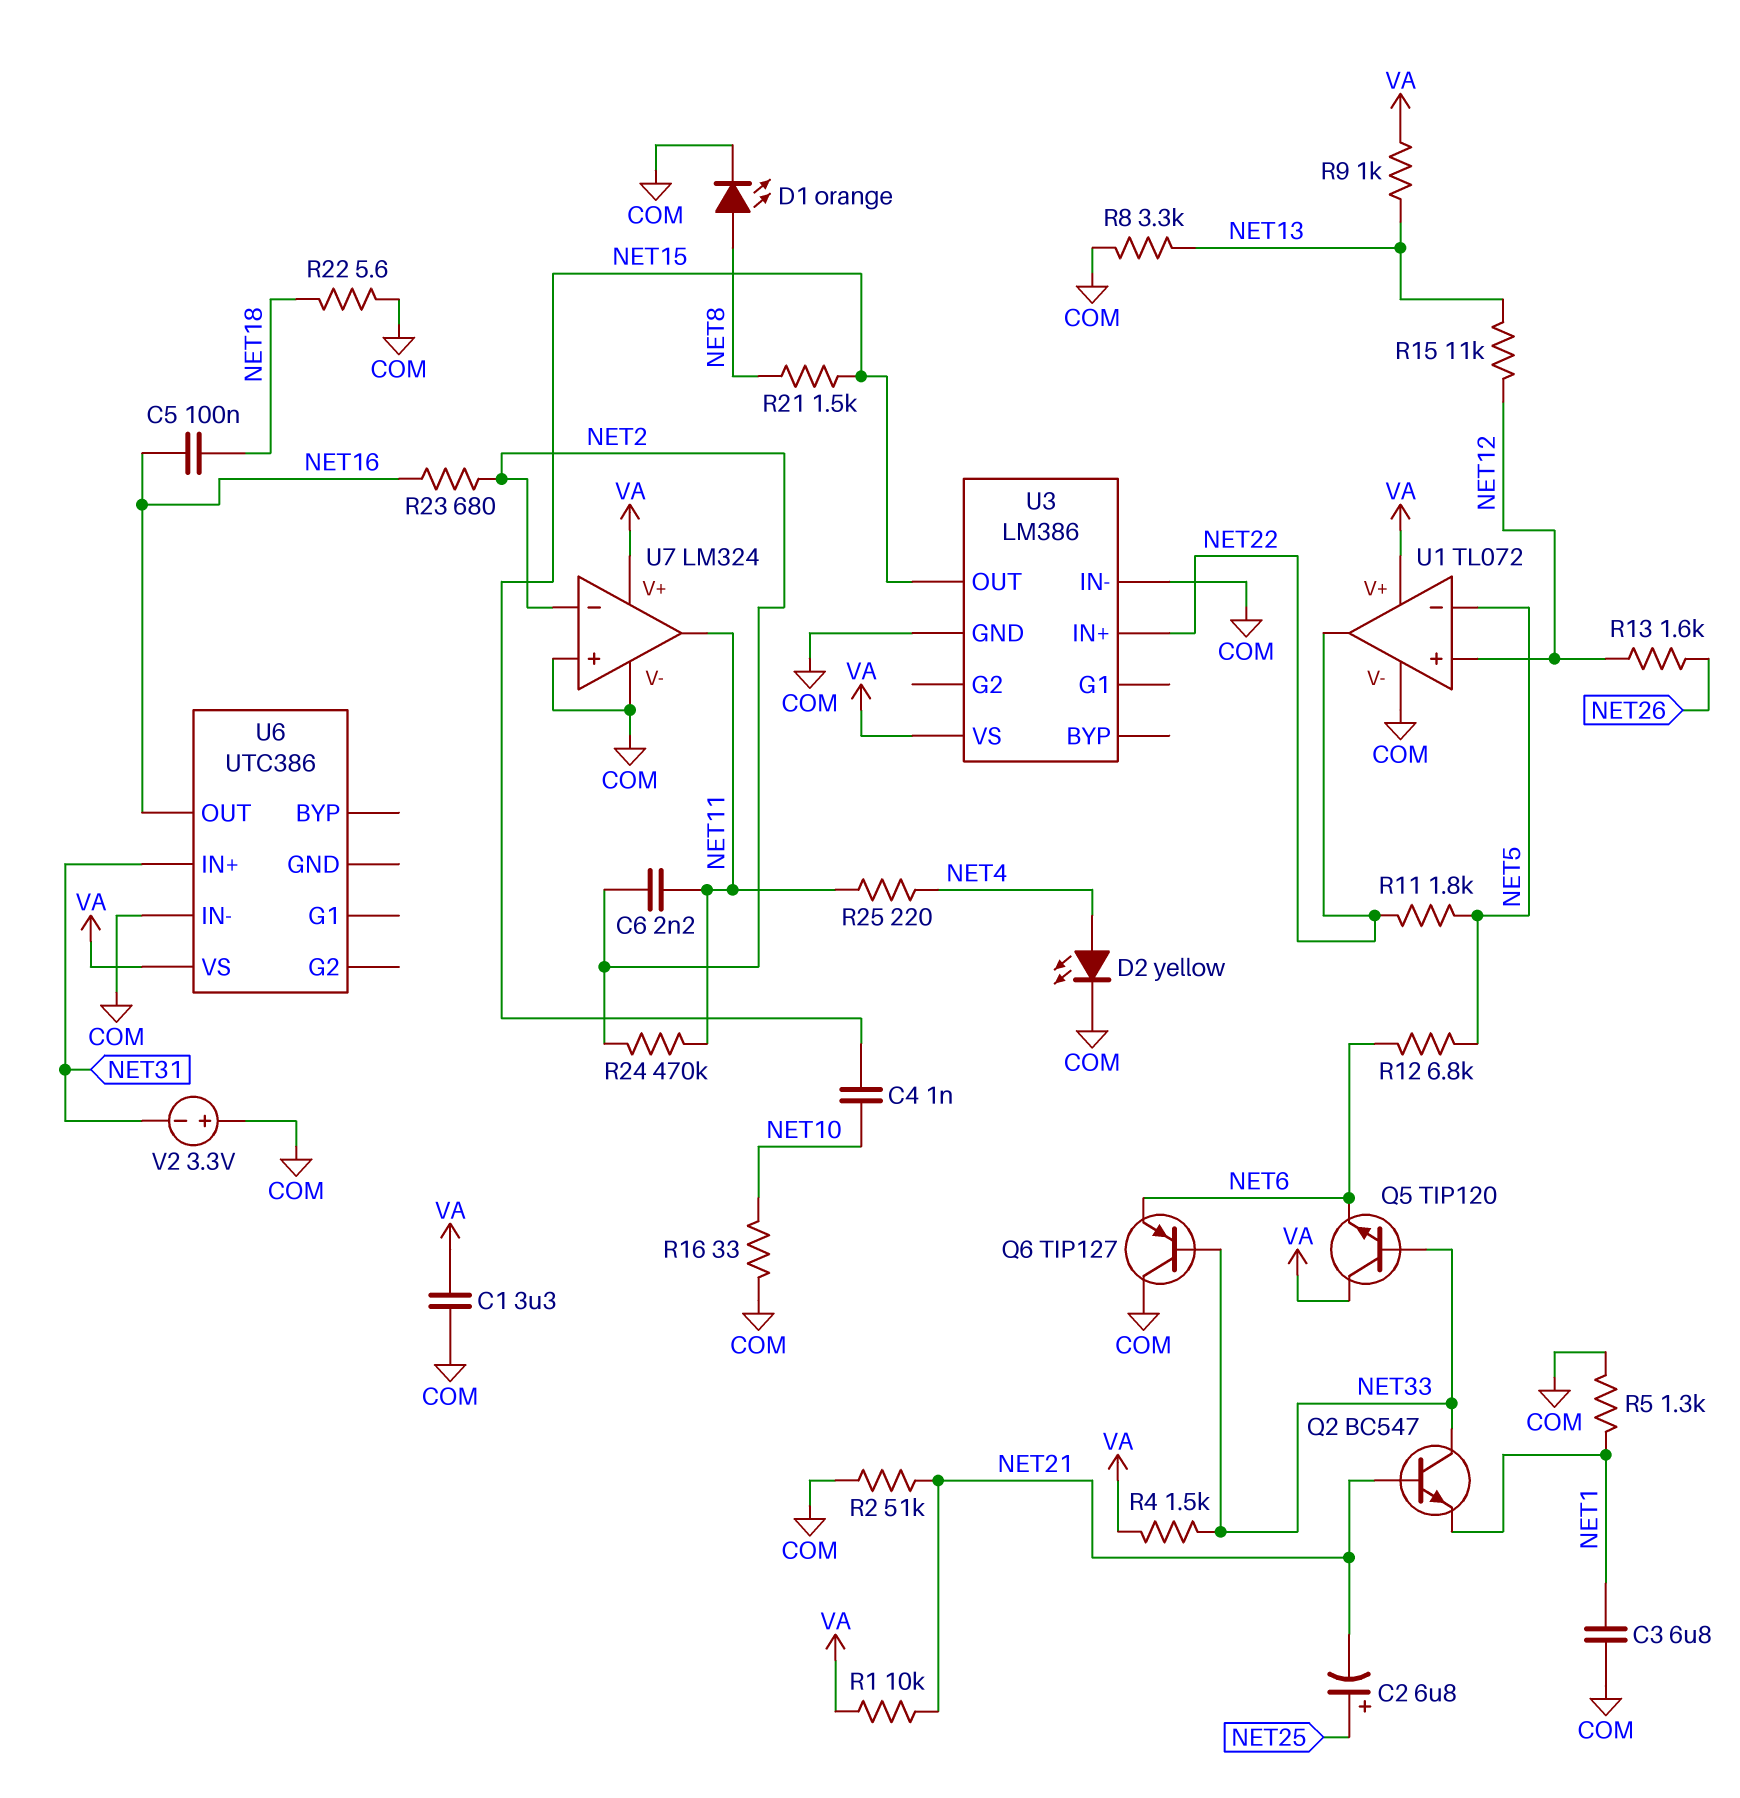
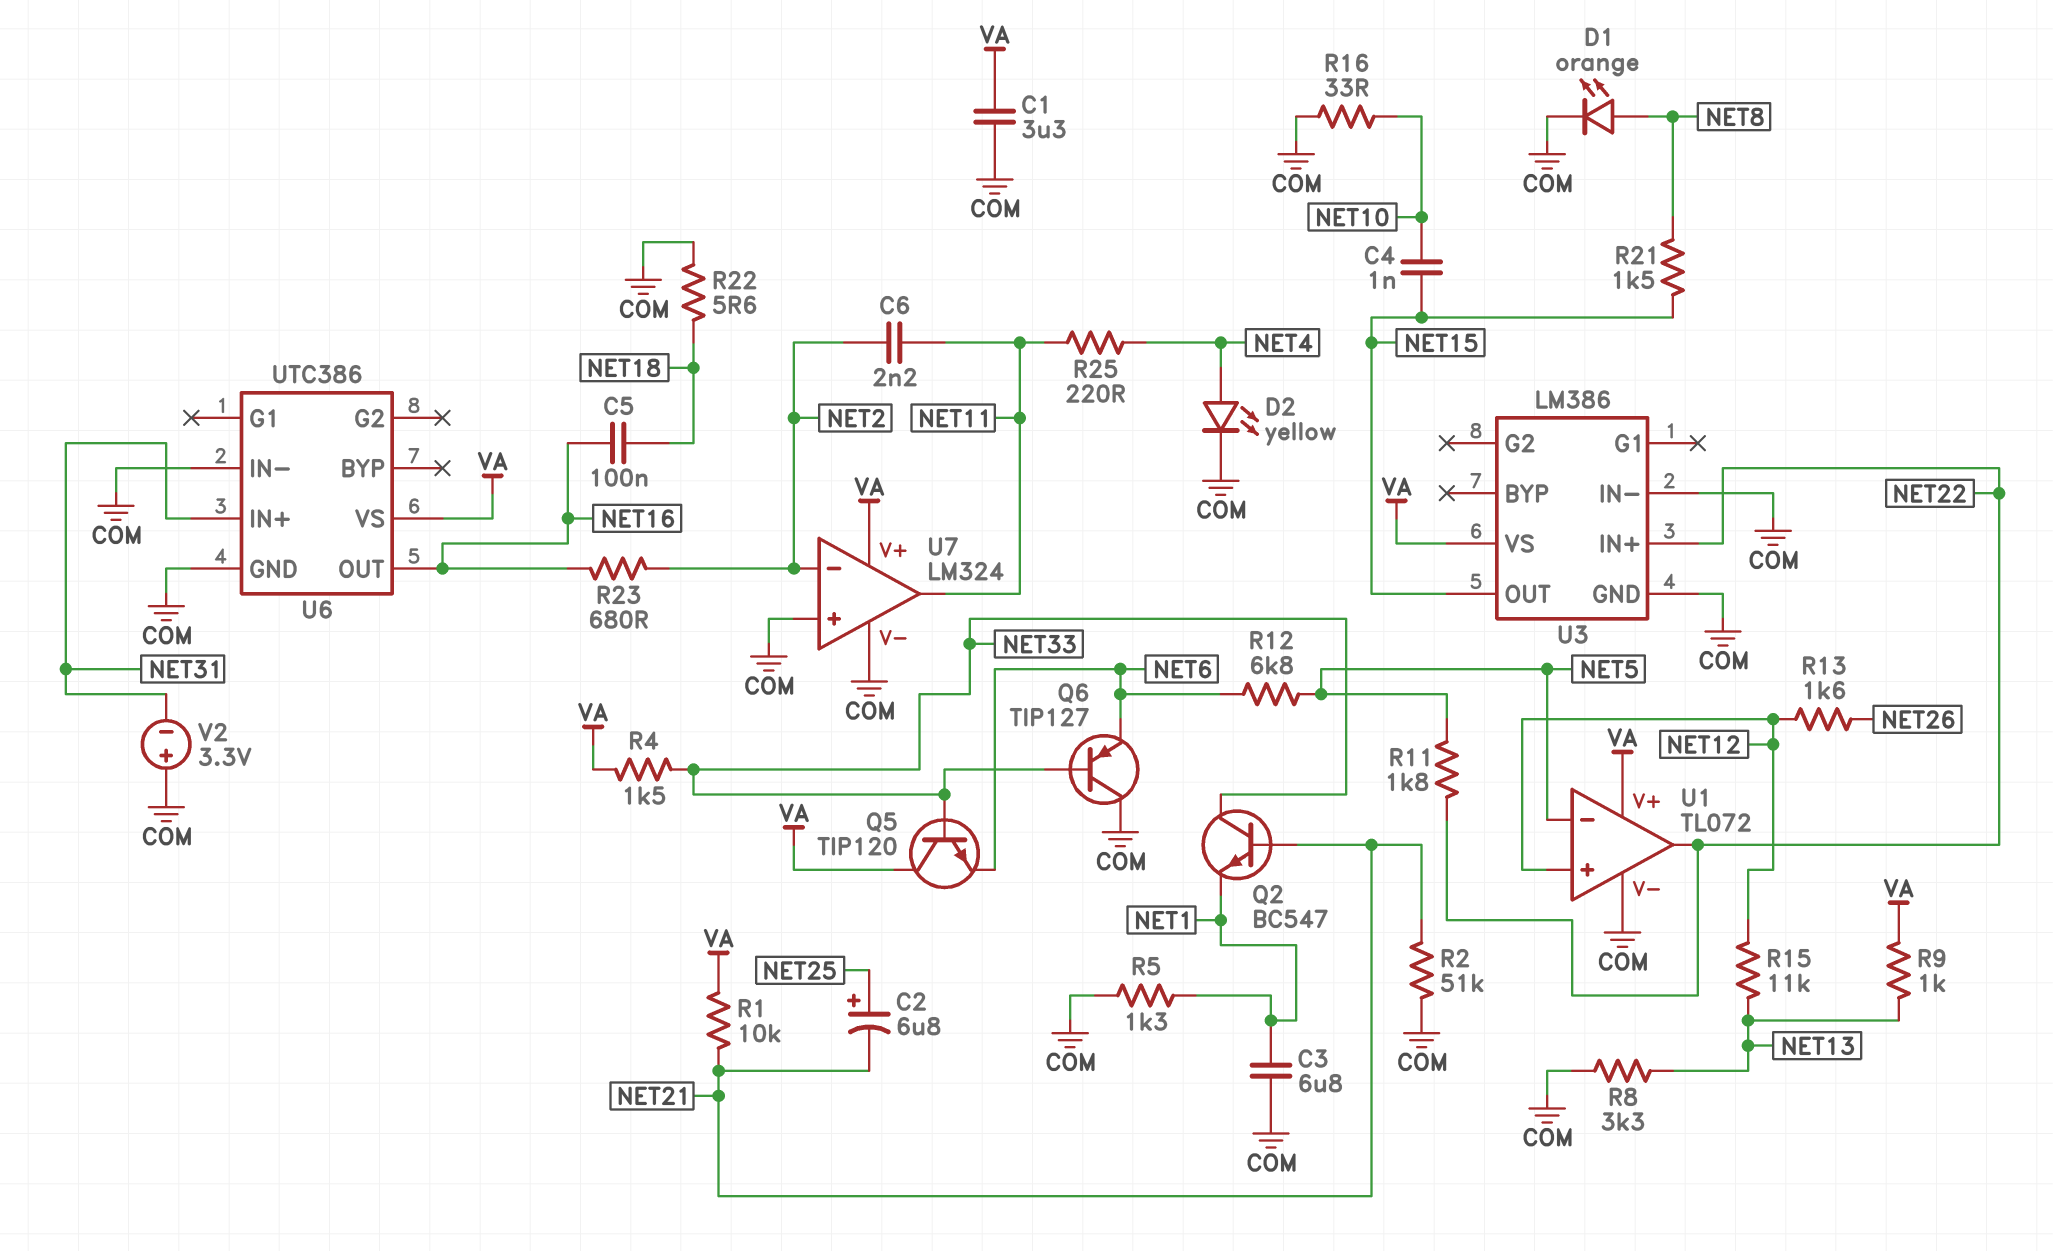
R24: 470k (NET2, NET11) -> none
U6 pin GND: none -> COM

